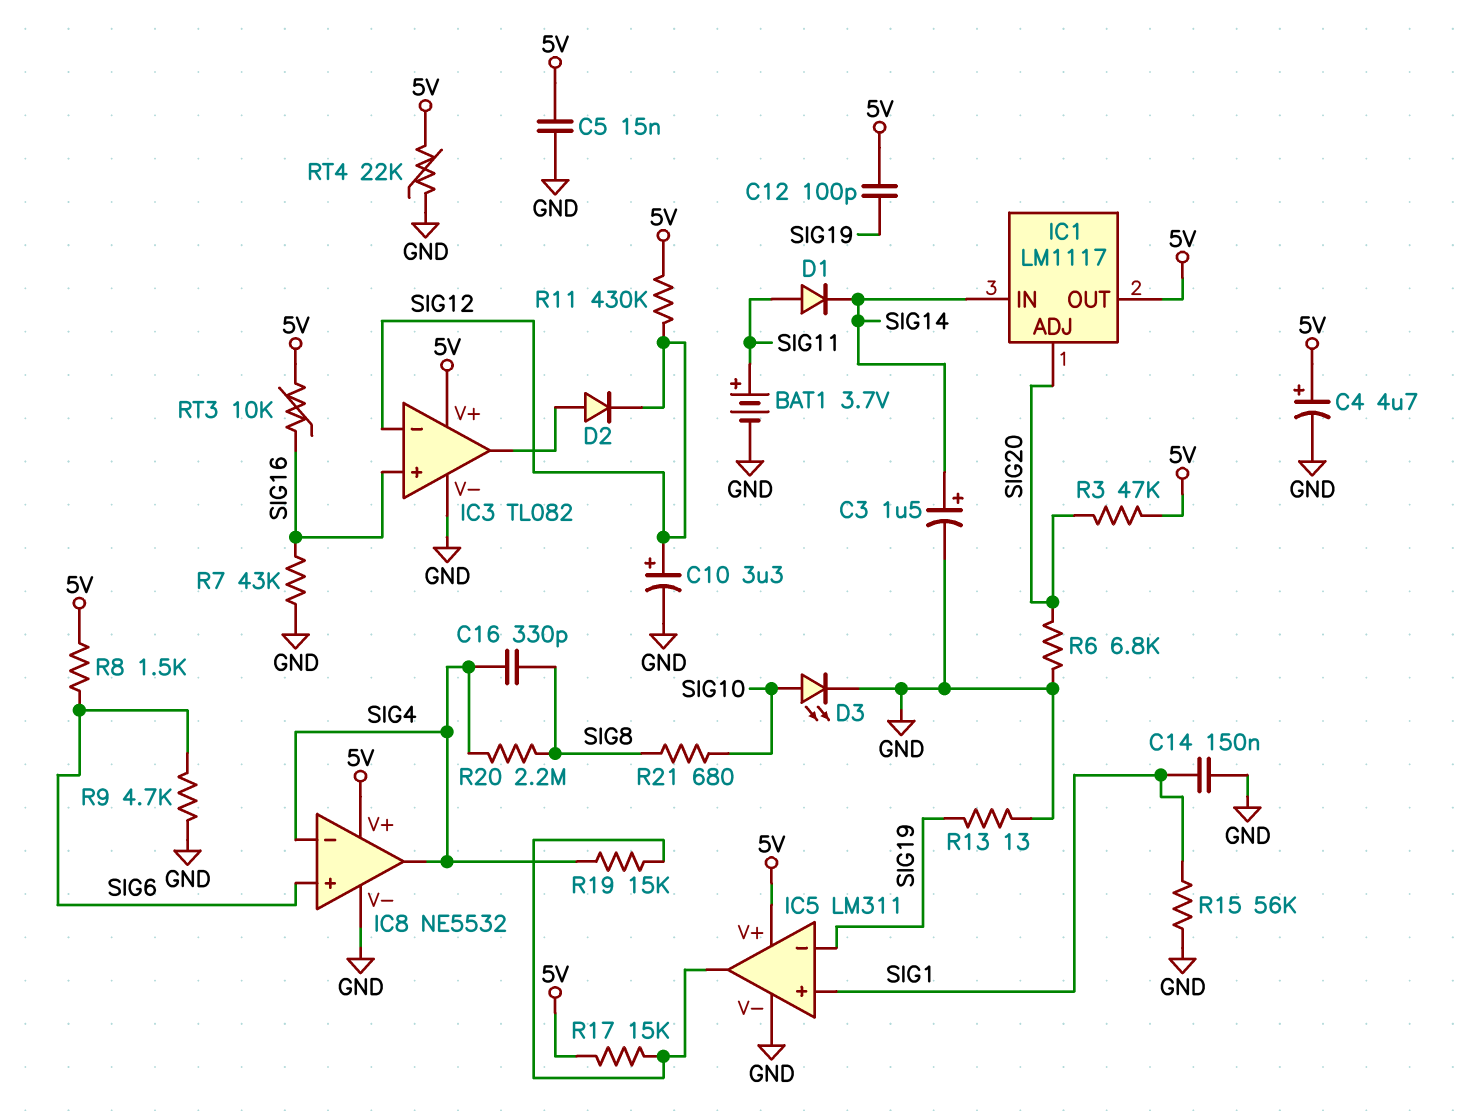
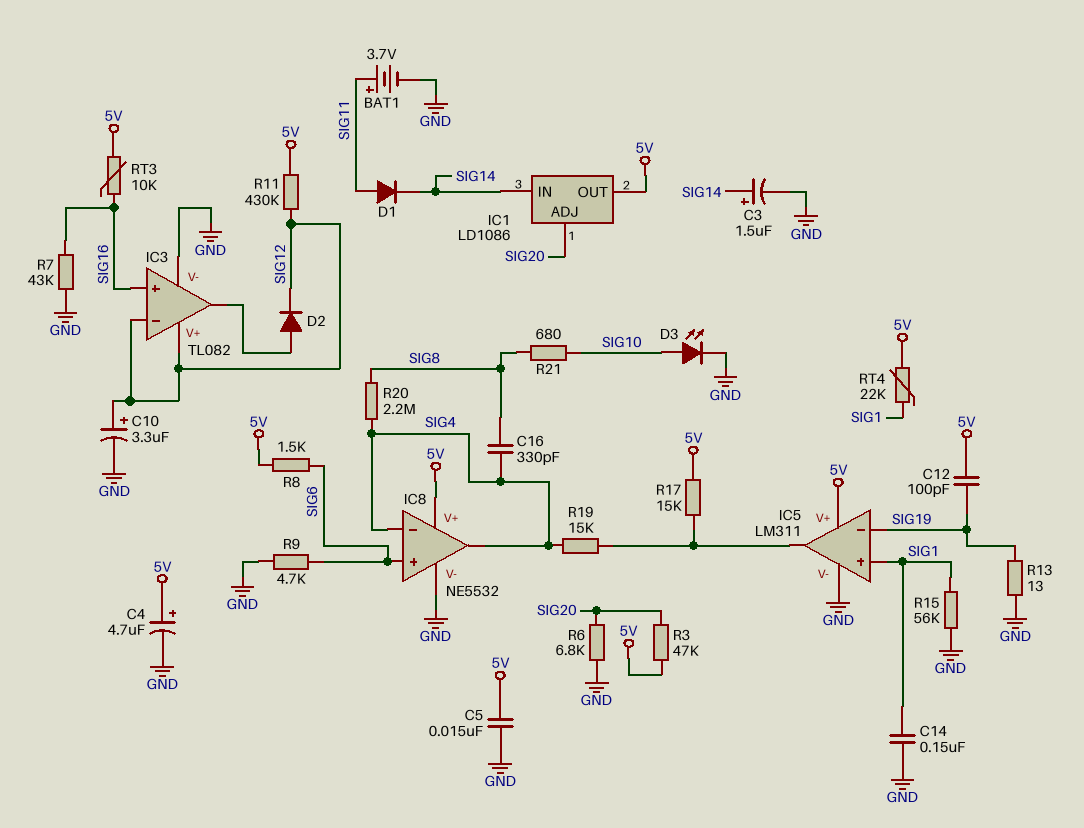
IC1: LM1117 -> LD1086
IC3 pin V+: 5V -> SIG12
RT4: 22k (5V, GND) -> 22k (5V, SIG1)

